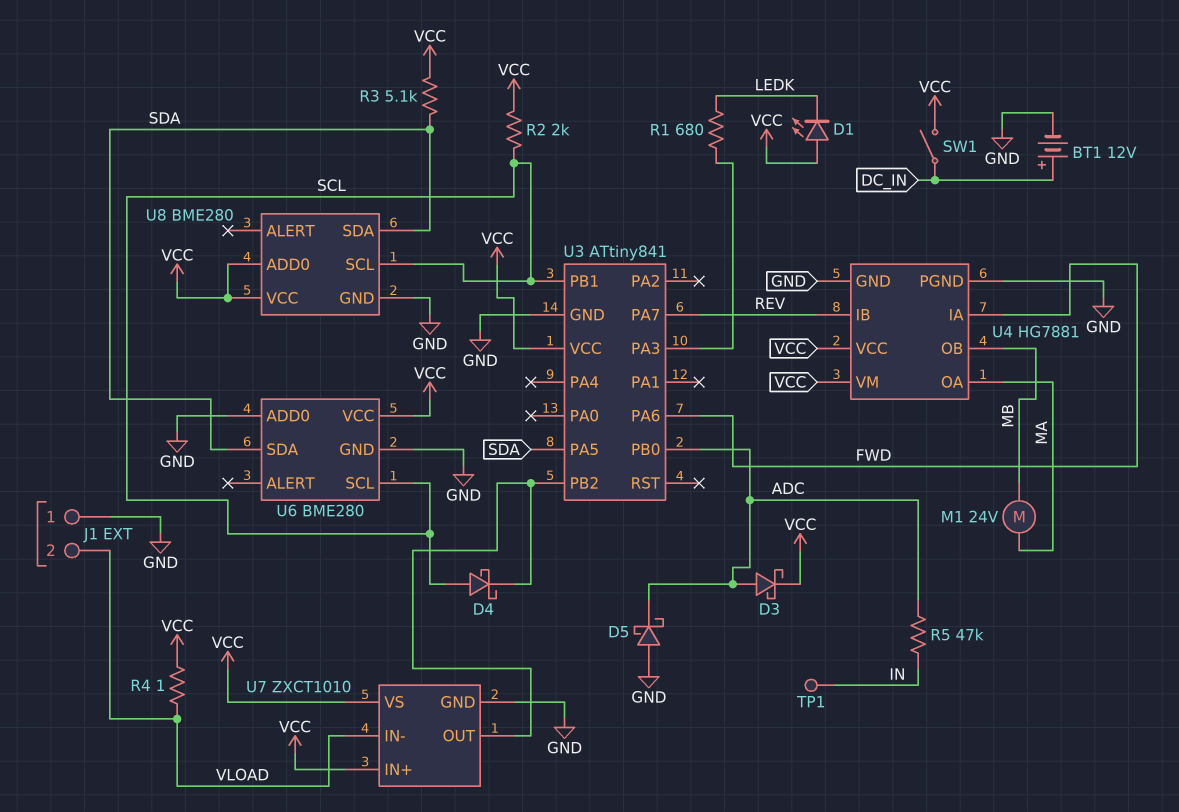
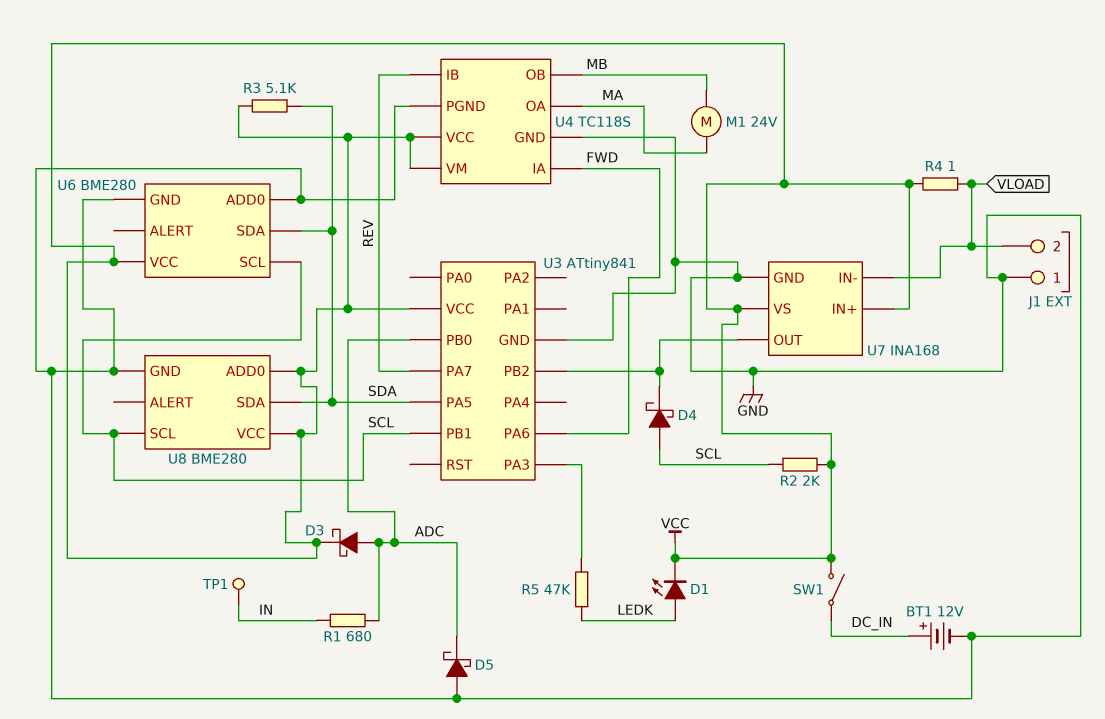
D1: LED (A VCC, K LEDK) -> LED (A LEDK, K VCC)
R1: 680 (LEDK, U3/PA3) -> 680 (ADC, IN)
R5: 47k (ADC, IN) -> 47k (LEDK, U3/PA3)
U4: HG7881 -> TC118S
U7: ZXCT1010 -> INA168

